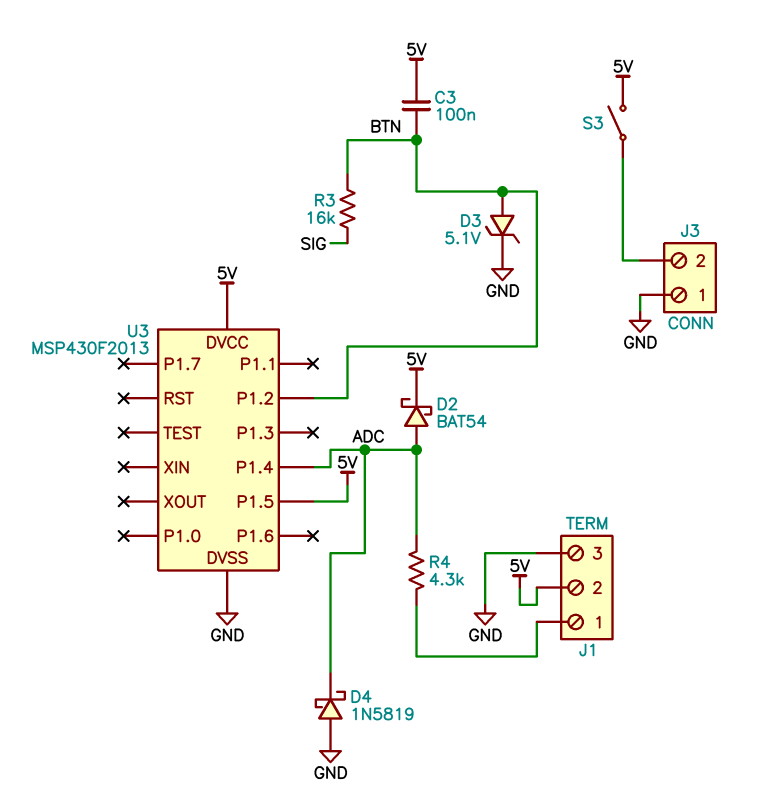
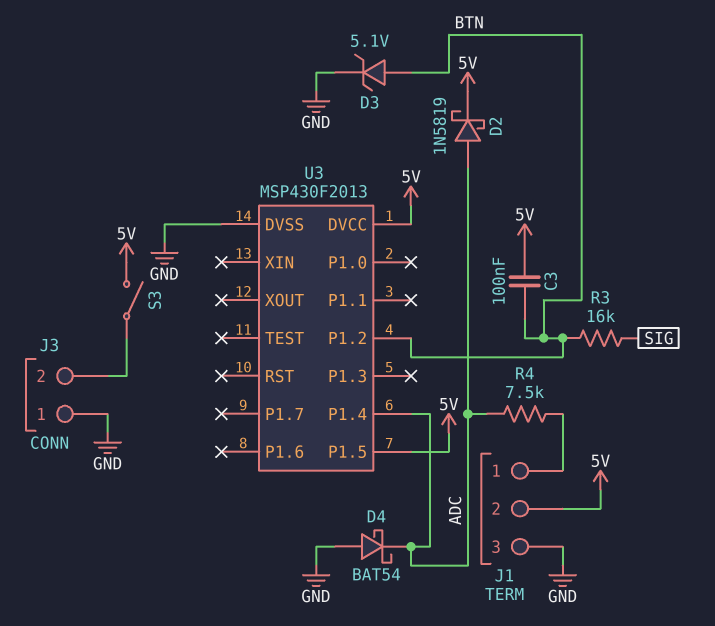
D2: schottky BAT54 (A ADC, K 5V) -> schottky 1N5819 (A ADC, K 5V)
D4: schottky 1N5819 (A GND, K ADC) -> schottky BAT54 (A GND, K ADC)
R4: 4.3k (ADC, J1/1) -> 7.5k (ADC, J1/1)

